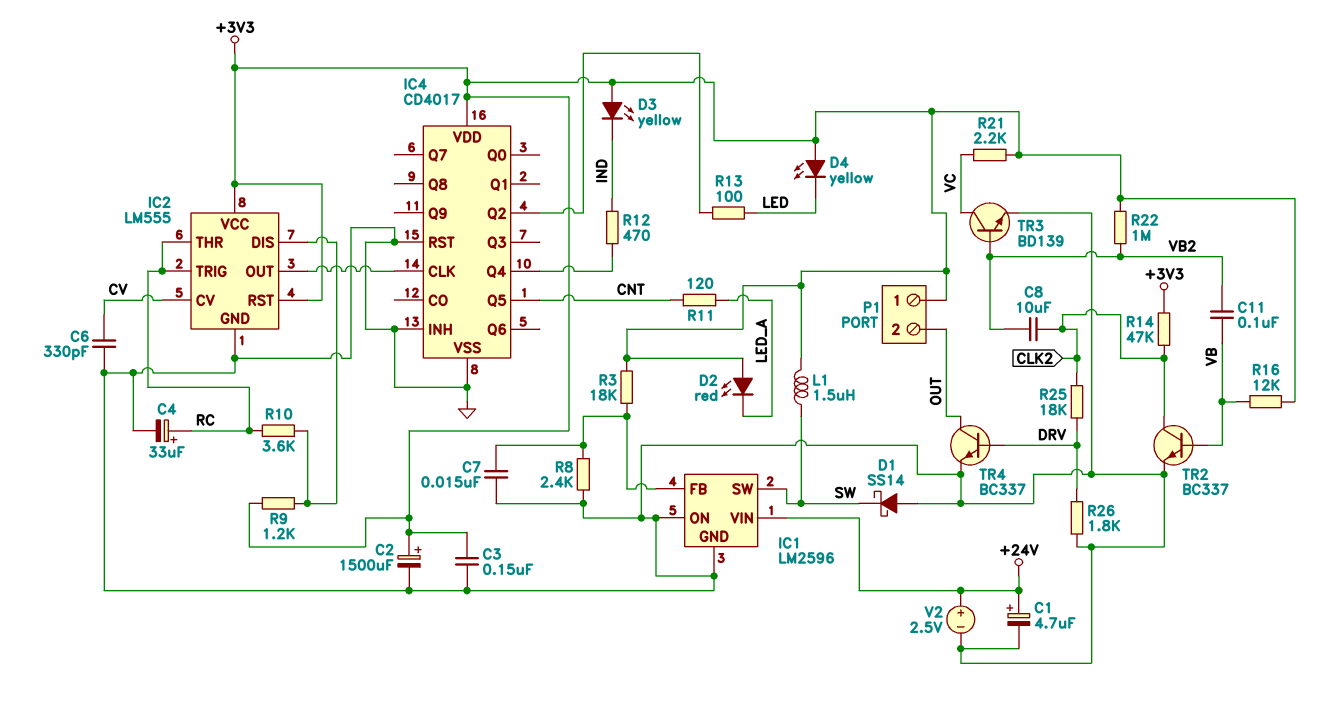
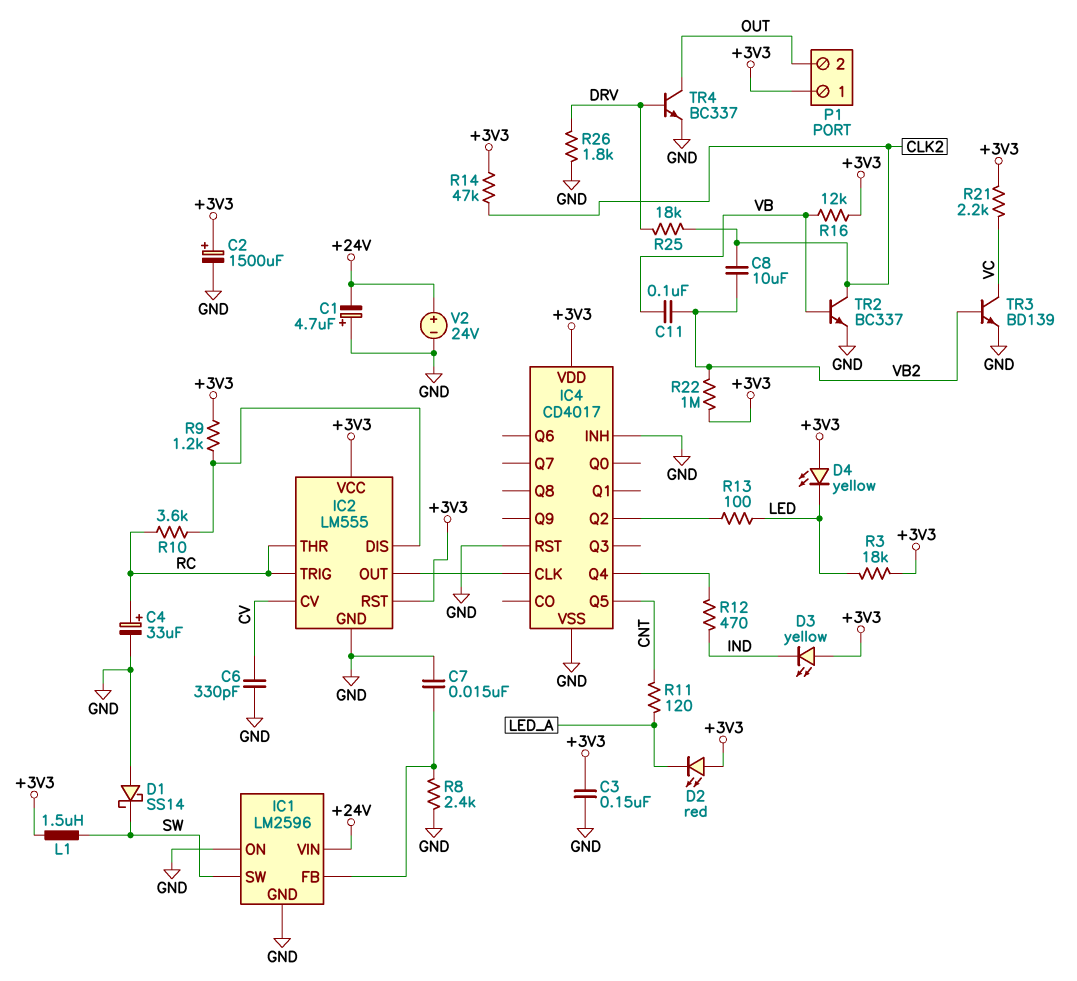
C1: 4.7uF (plus +24V, minus GND) -> 4.7uF (plus GND, minus +24V)
R3: 18k (+3V3, IC1/FB) -> 18k (+3V3, LED)
V2: 2.5V (plus +24V, minus GND) -> 24V (plus +24V, minus GND)

